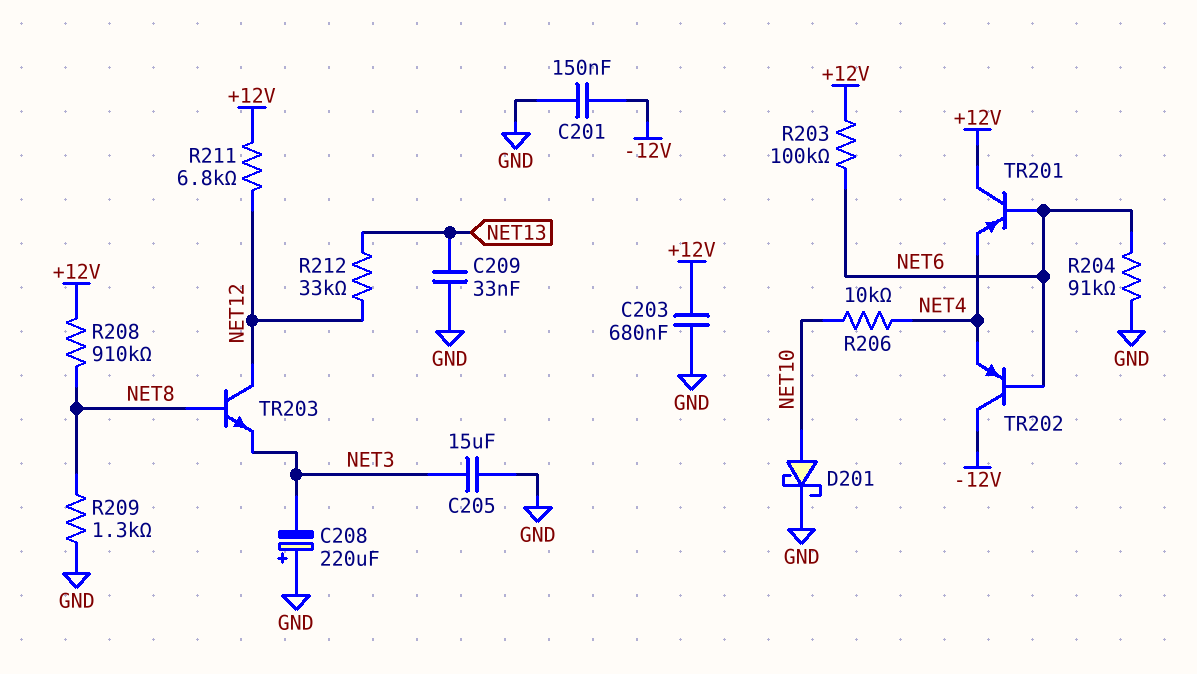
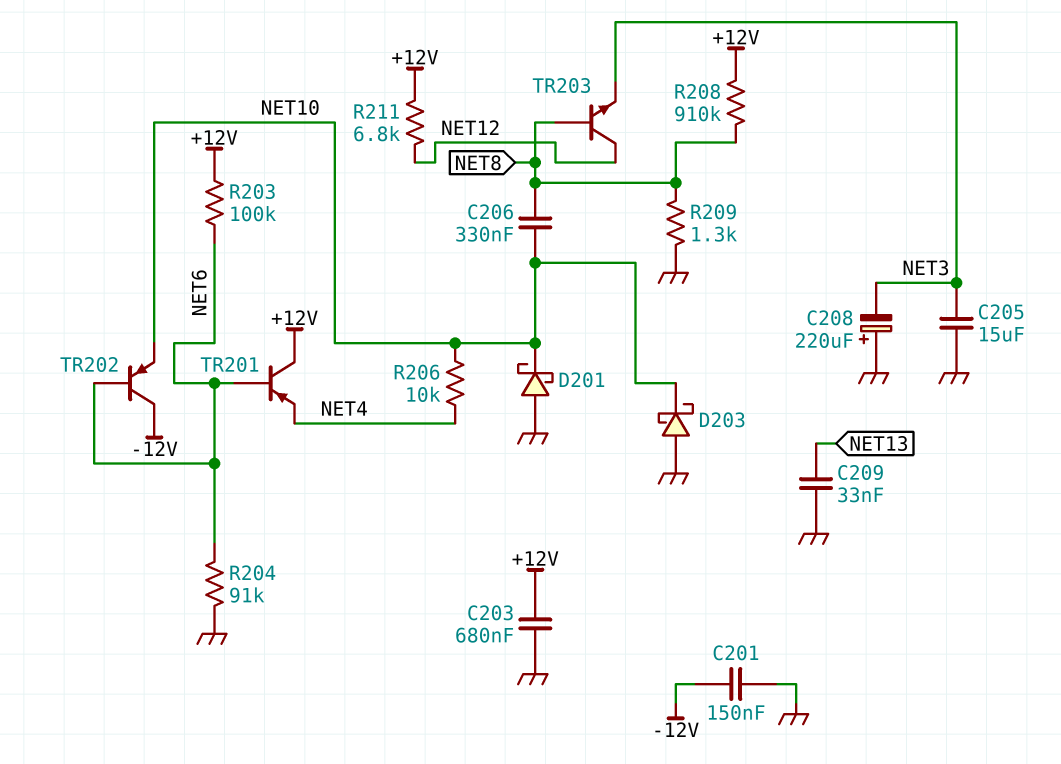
C206: none -> 330nF (NET8, NET10)
D201: schottky (A NET10, K GND) -> schottky (A GND, K NET10)
D203: none -> schottky (A GND, K NET10)
R212: 33k (NET12, NET13) -> none
TR202: PNP (B NET6, C -12V, E NET4) -> PNP (B NET6, C -12V, E NET10)

